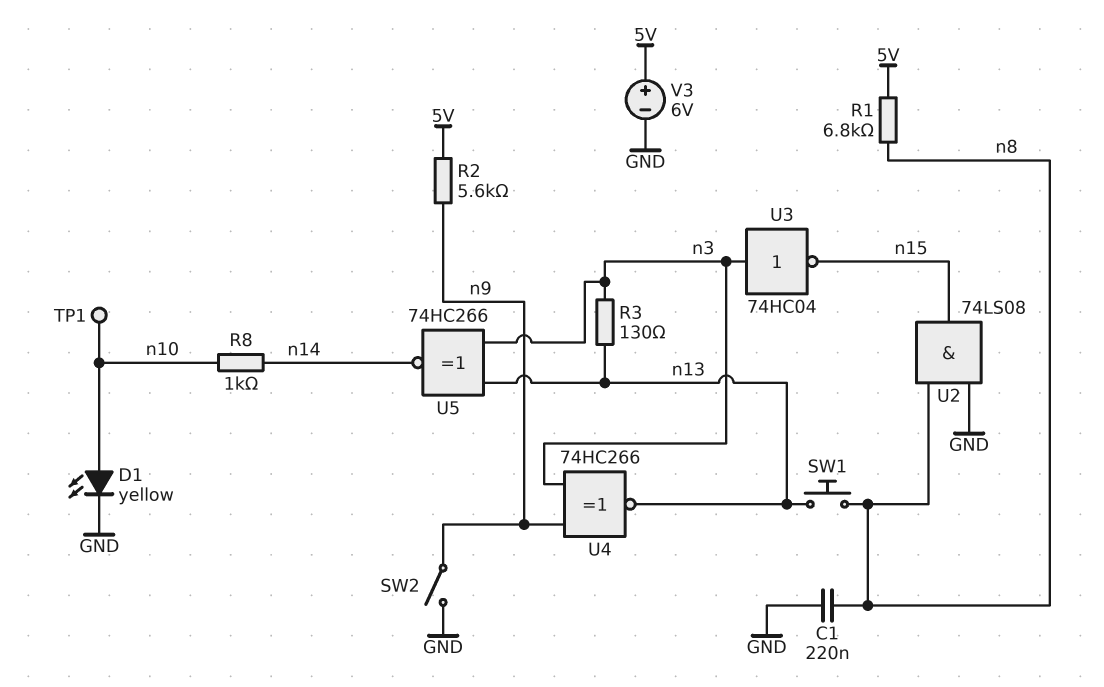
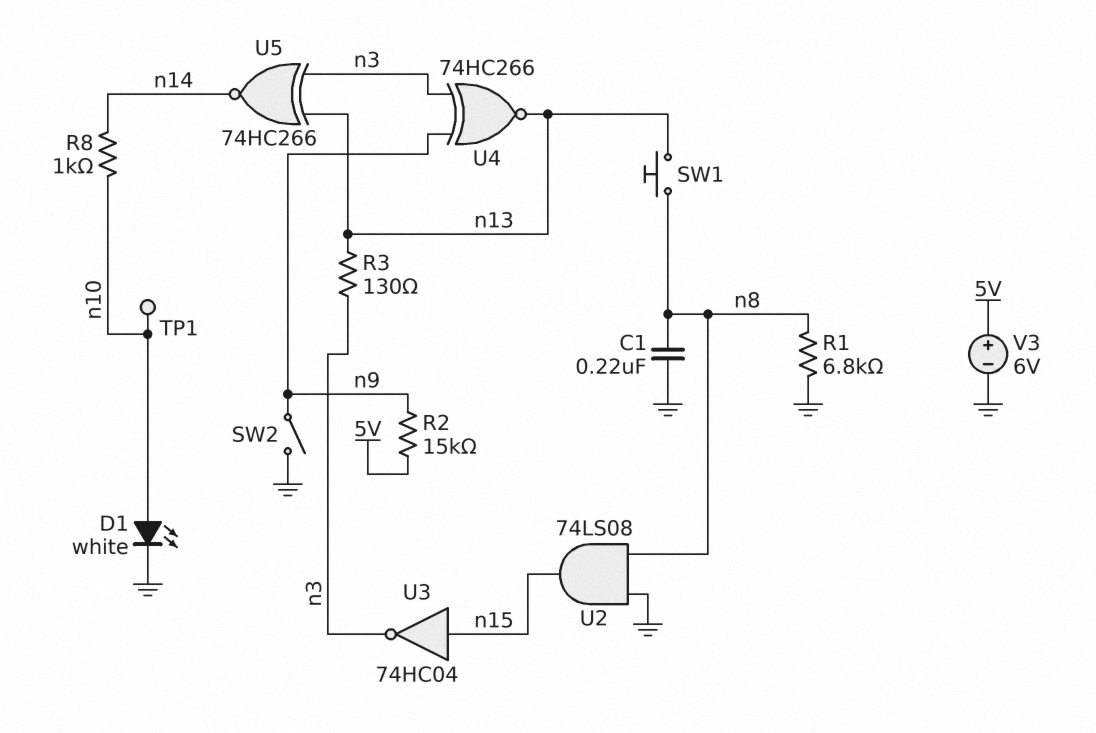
D1: LED yellow (A n10, K GND) -> LED white (A n10, K GND)
R1: 6.8k (5V, n8) -> 6.8k (GND, n8)
R2: 5.6k (5V, n9) -> 15k (5V, n9)
U3: NOT 74HC04 (in n3, out n15) -> NOT 74HC04 (in n15, out n3)

